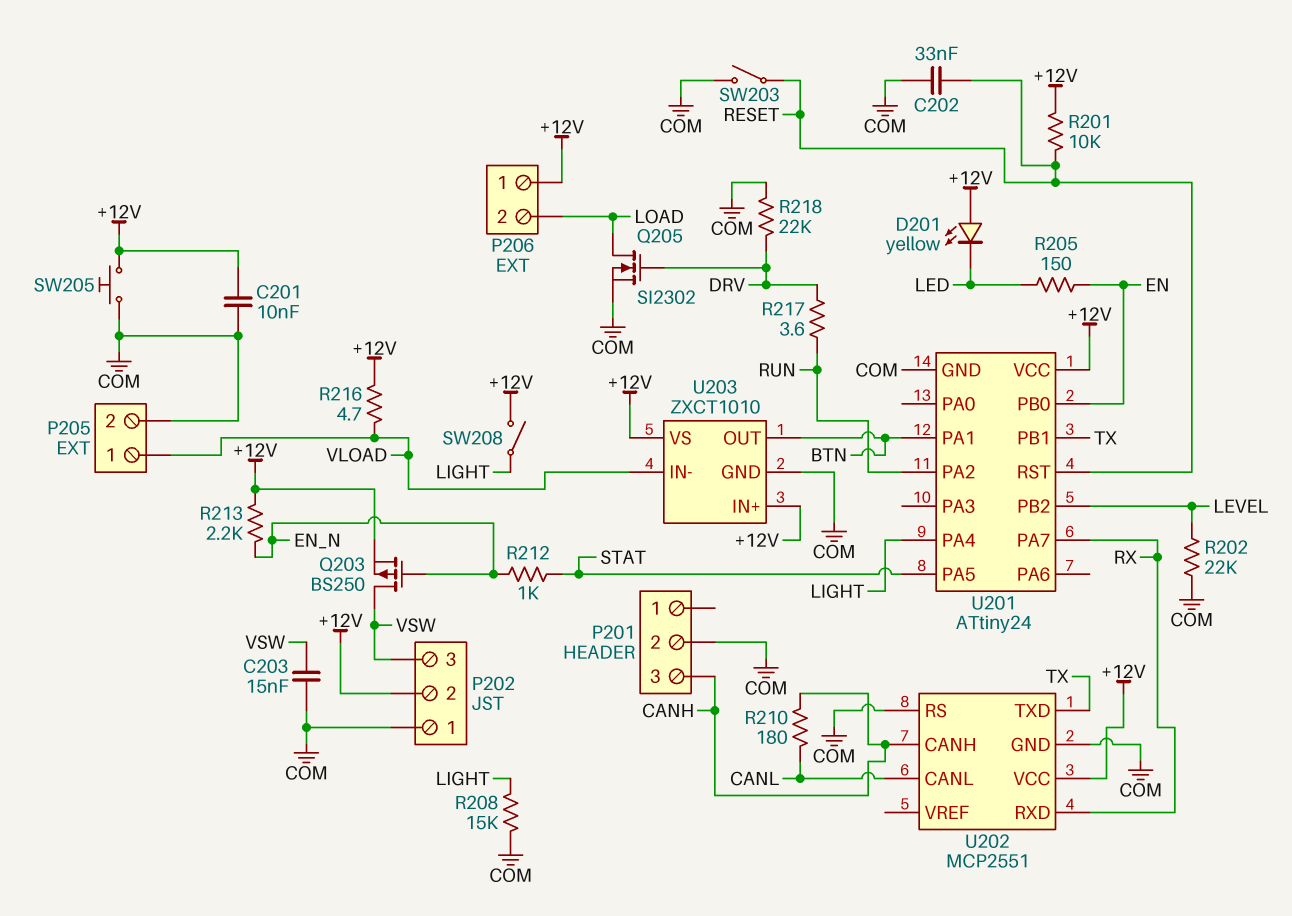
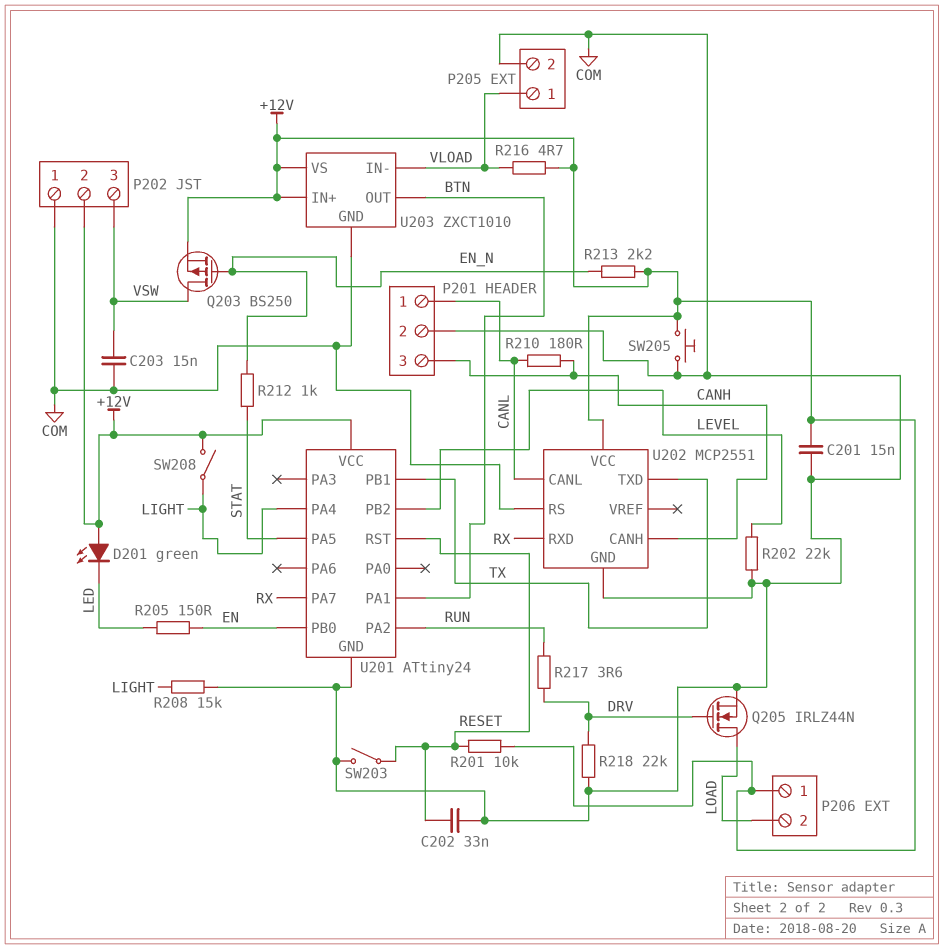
C201: 10nF (+12V, COM) -> 15nF (+12V, COM)
D201: LED yellow (A +12V, K LED) -> LED green (A +12V, K LED)
P201 pin 1: none -> CANL
Q205: NMOS SI2302 (G DRV, D LOAD, S COM) -> NMOS IRLZ44N (G DRV, D LOAD, S COM)

